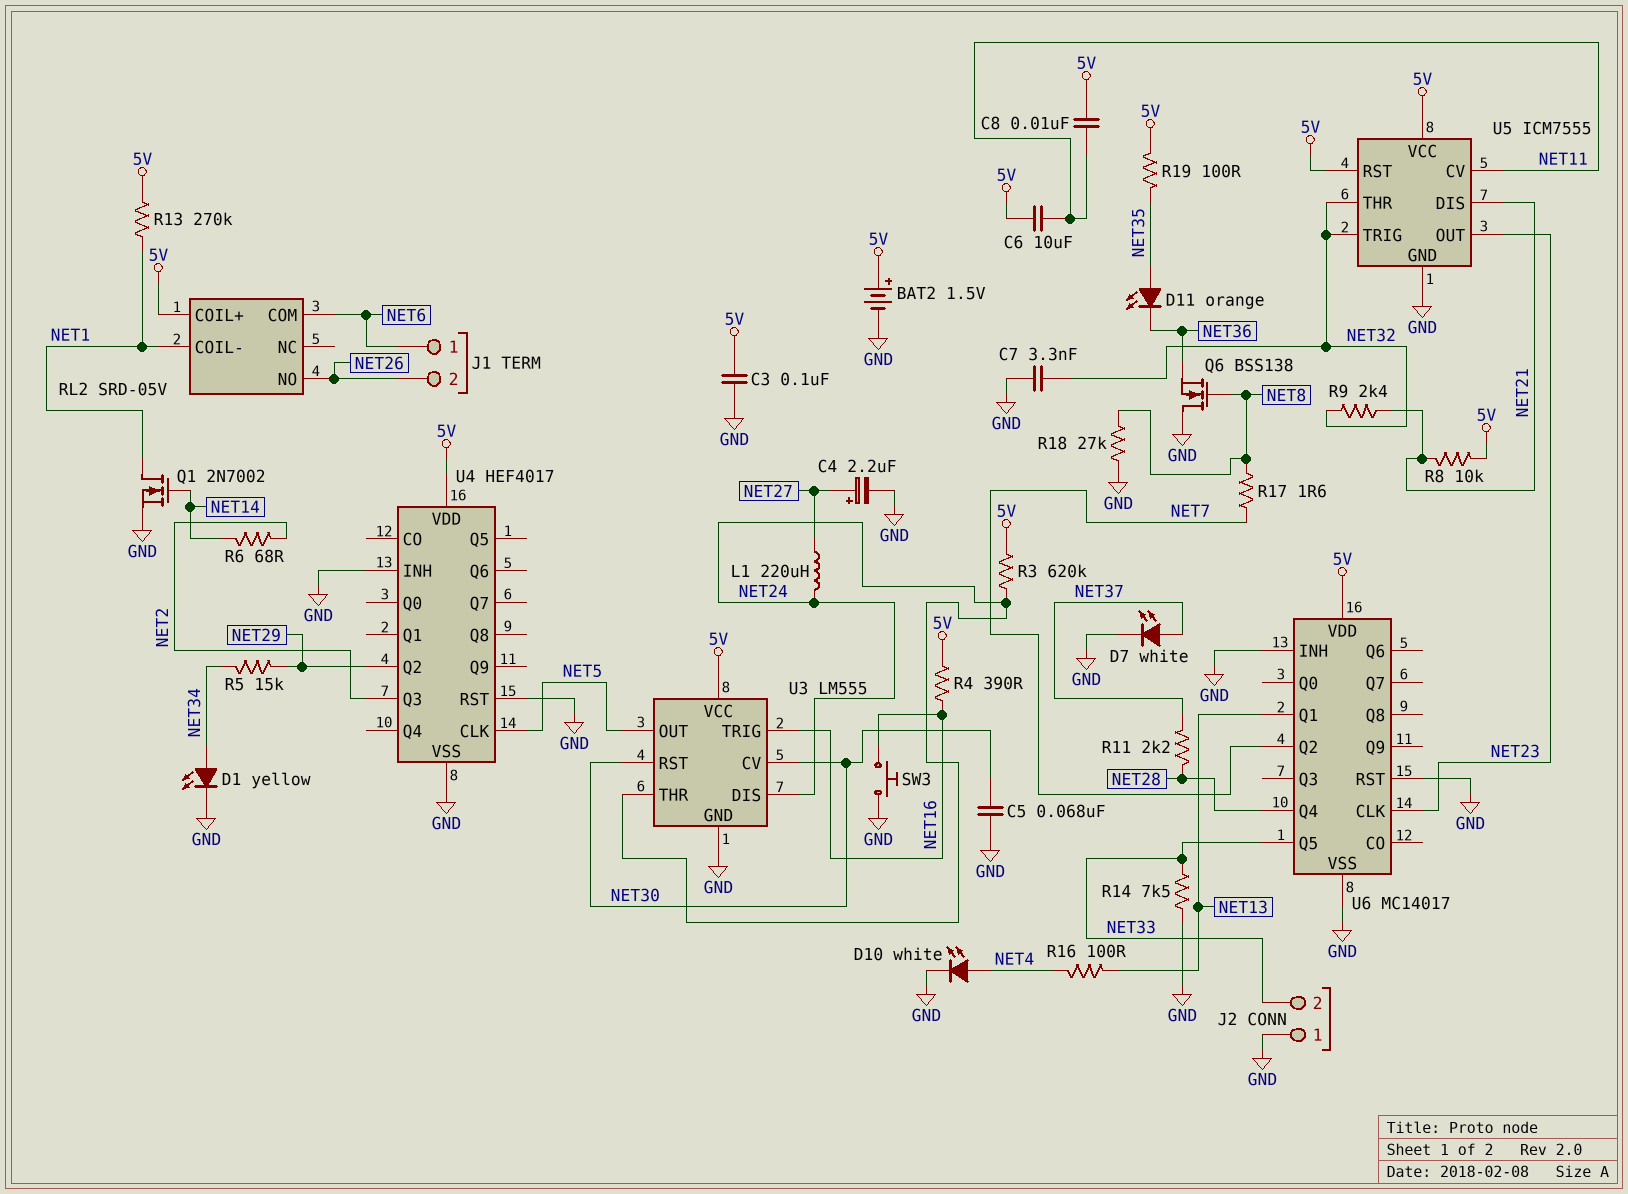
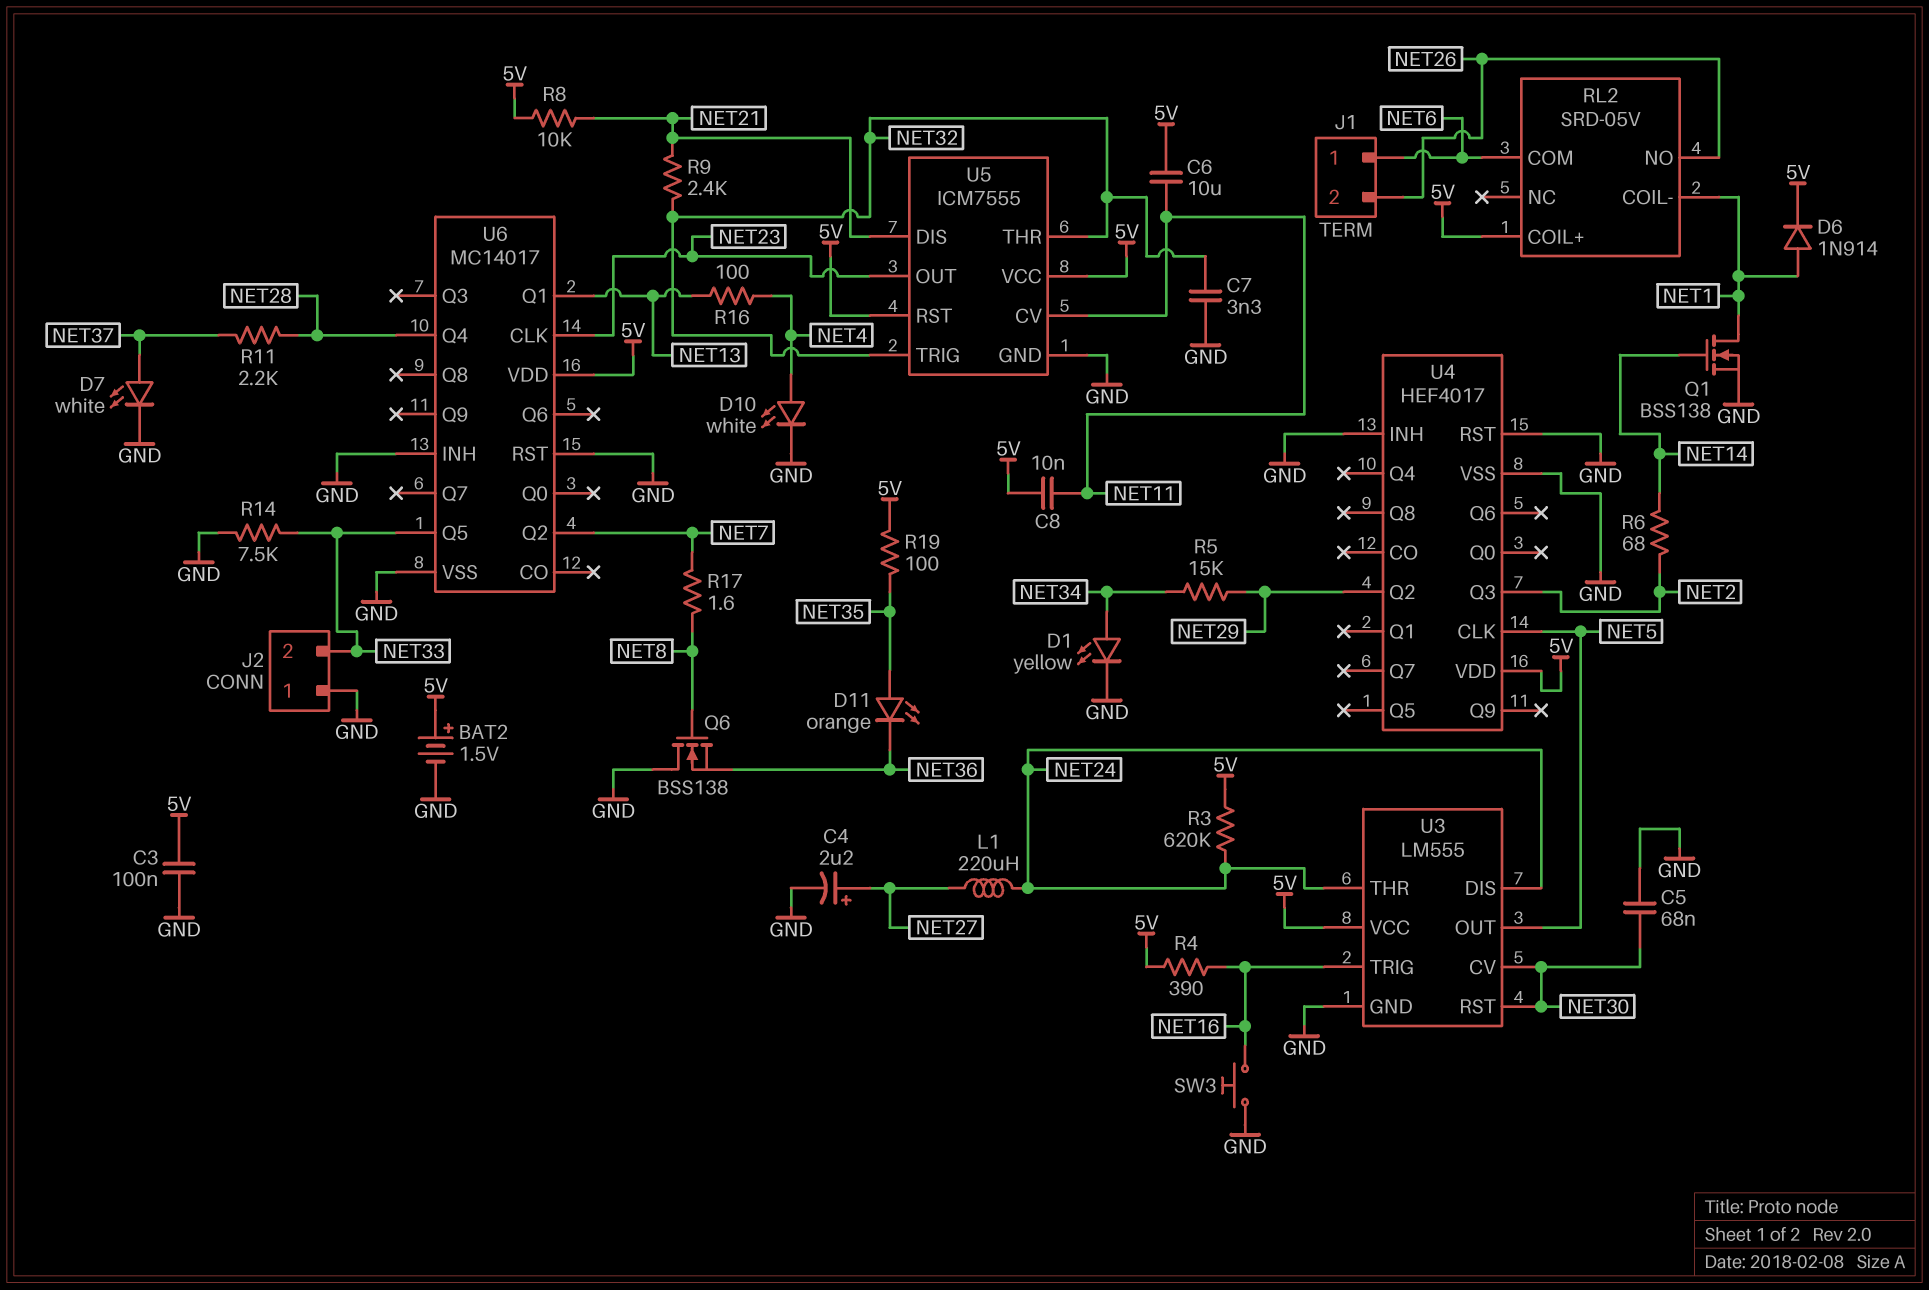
D6: none -> diode 1N914 (A NET1, K 5V)
Q1: NMOS 2N7002 (G NET14, D NET1, S GND) -> NMOS BSS138 (G NET14, D NET1, S GND)
R13: 270k (5V, NET1) -> none
R18: 27k (GND, NET8) -> none

